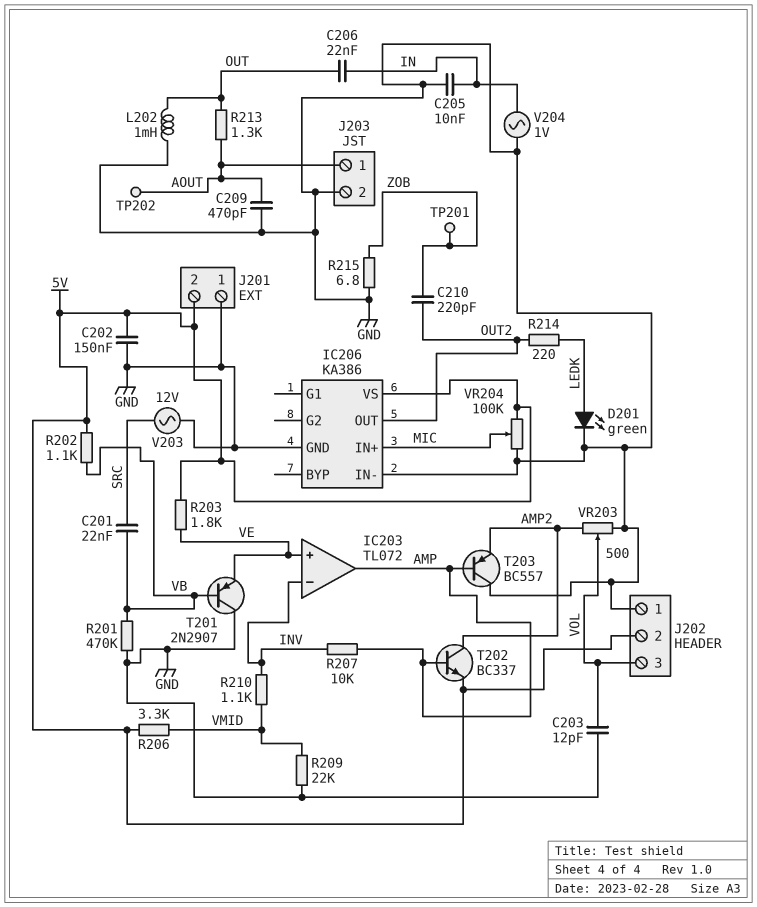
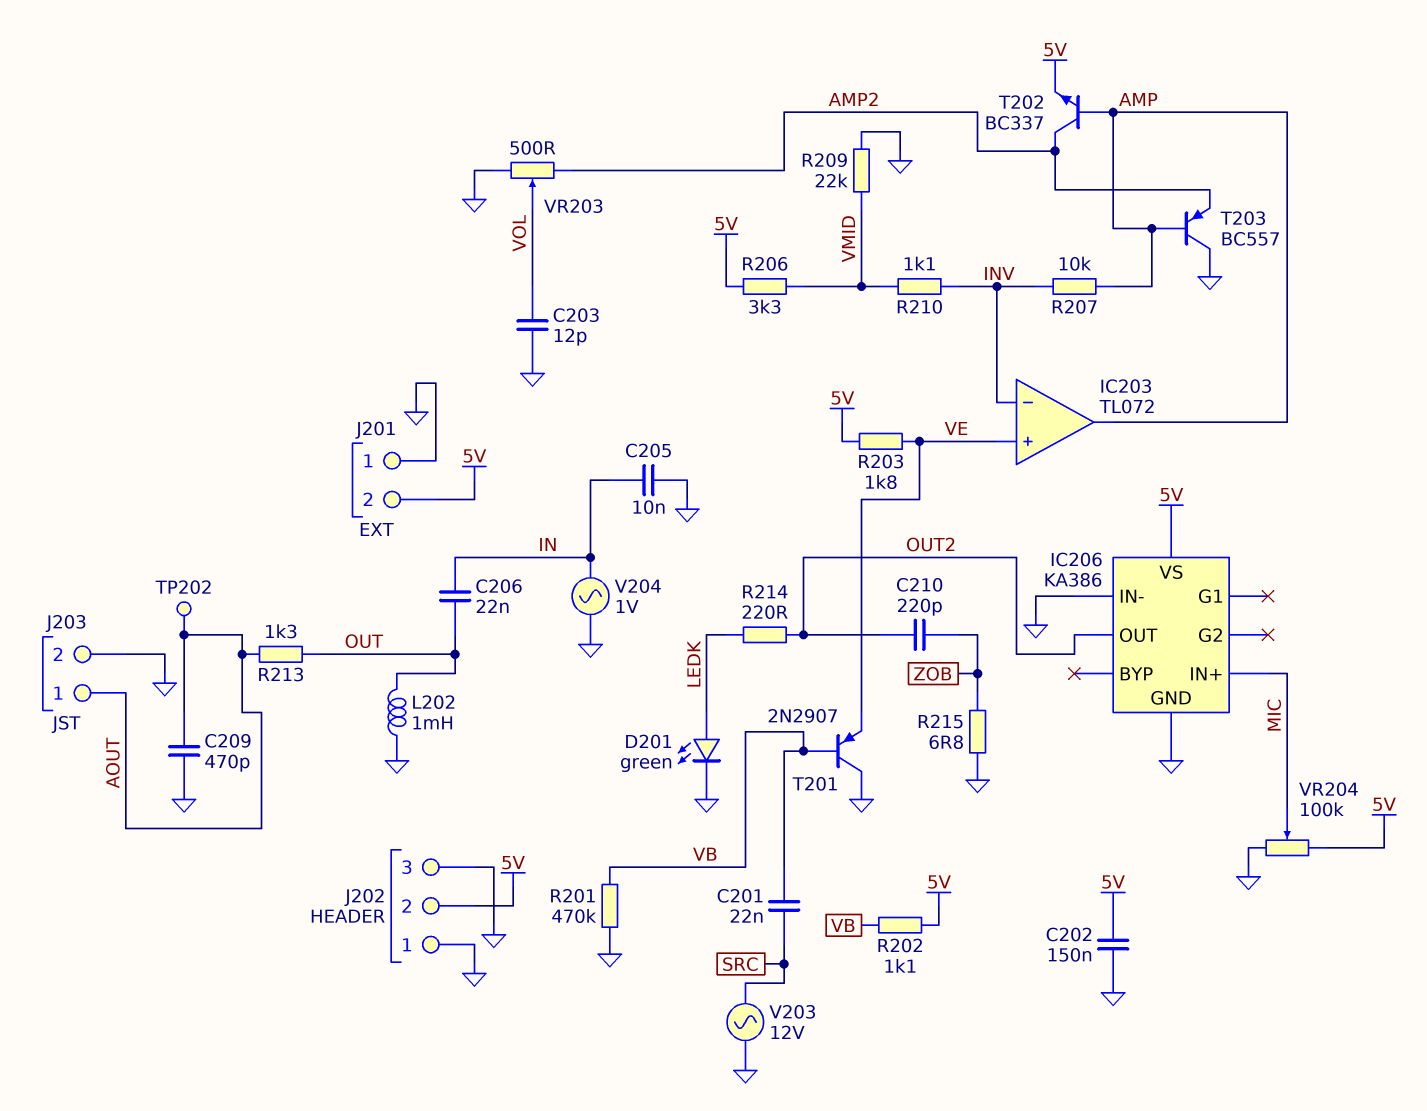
J202 pin 3: VOL -> GND
TP201: test point (ZOB) -> none

